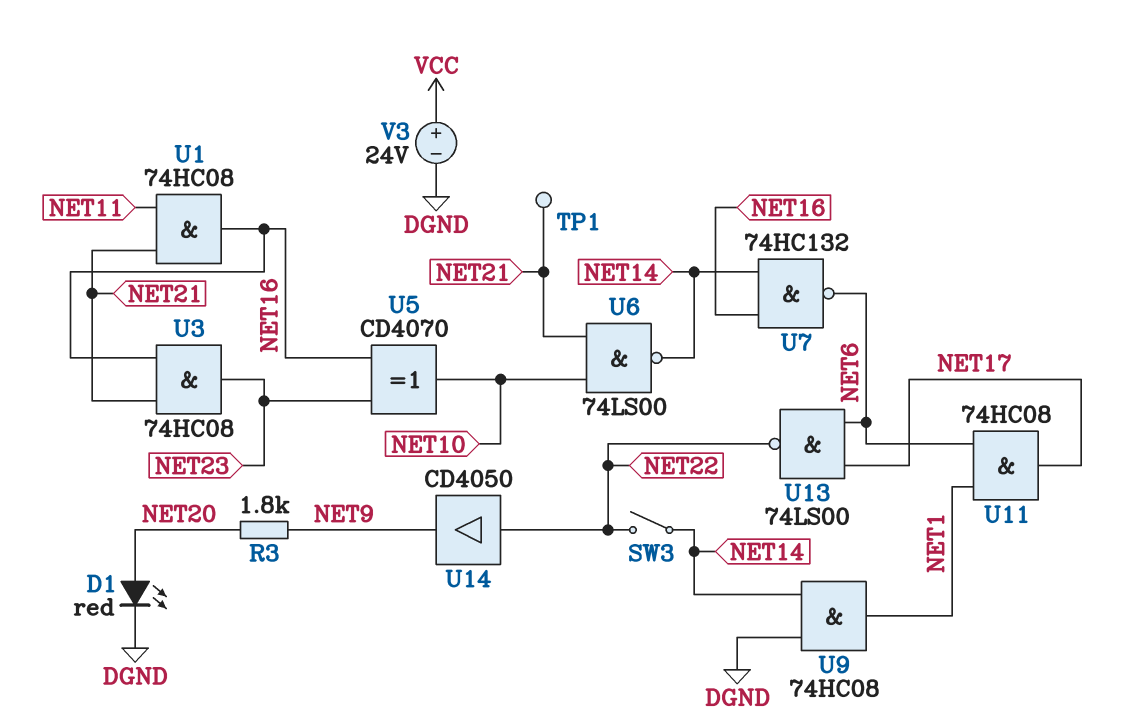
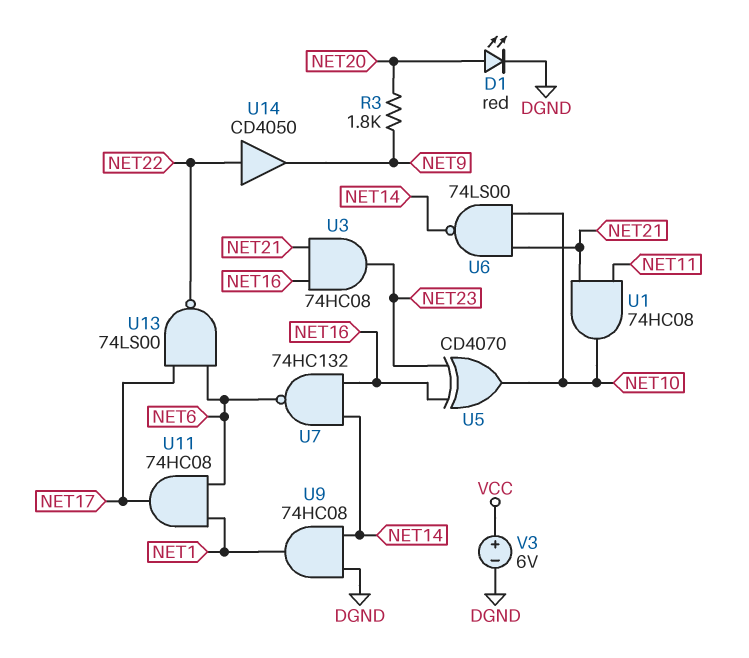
SW3: switch (NET14, NET22) -> none
TP1: test point (NET21) -> none
U1: AND 74HC08 (in NET11, in NET21, out NET16) -> AND 74HC08 (in NET11, in NET21, out NET10)
V3: 24V (plus VCC, minus DGND) -> 6V (plus VCC, minus DGND)

